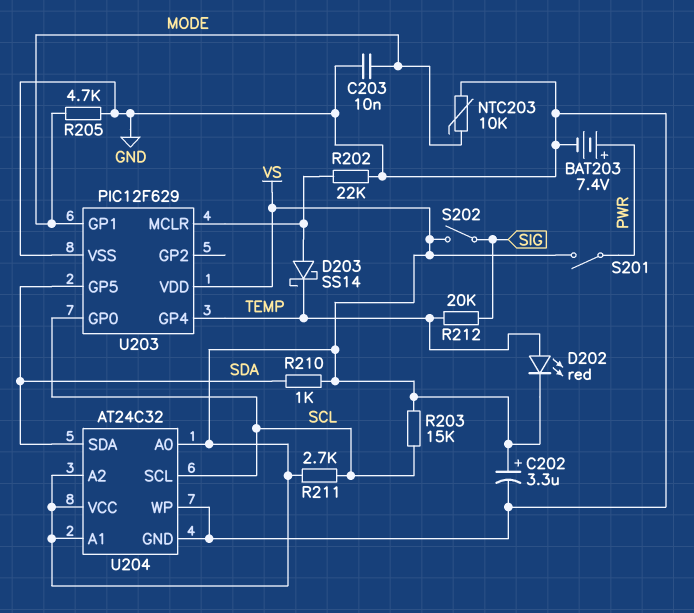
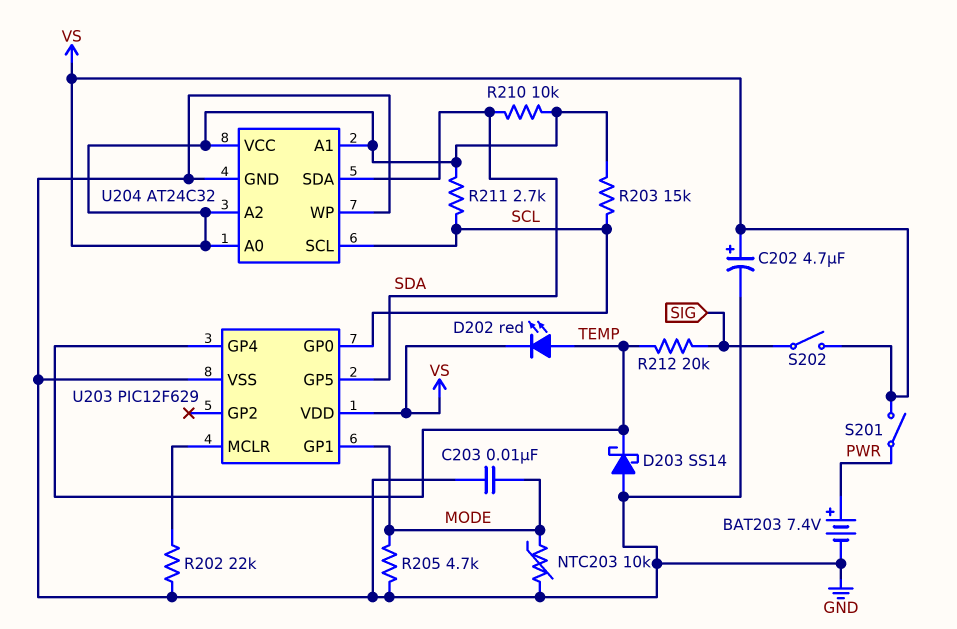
C202: 3.3uF (plus VS, minus GND) -> 4.7uF (plus VS, minus GND)
D203: schottky SS14 (A U203/MCLR, K TEMP) -> schottky SS14 (A GND, K TEMP)
R210: 1k (SDA, VS) -> 10k (SDA, VS)

